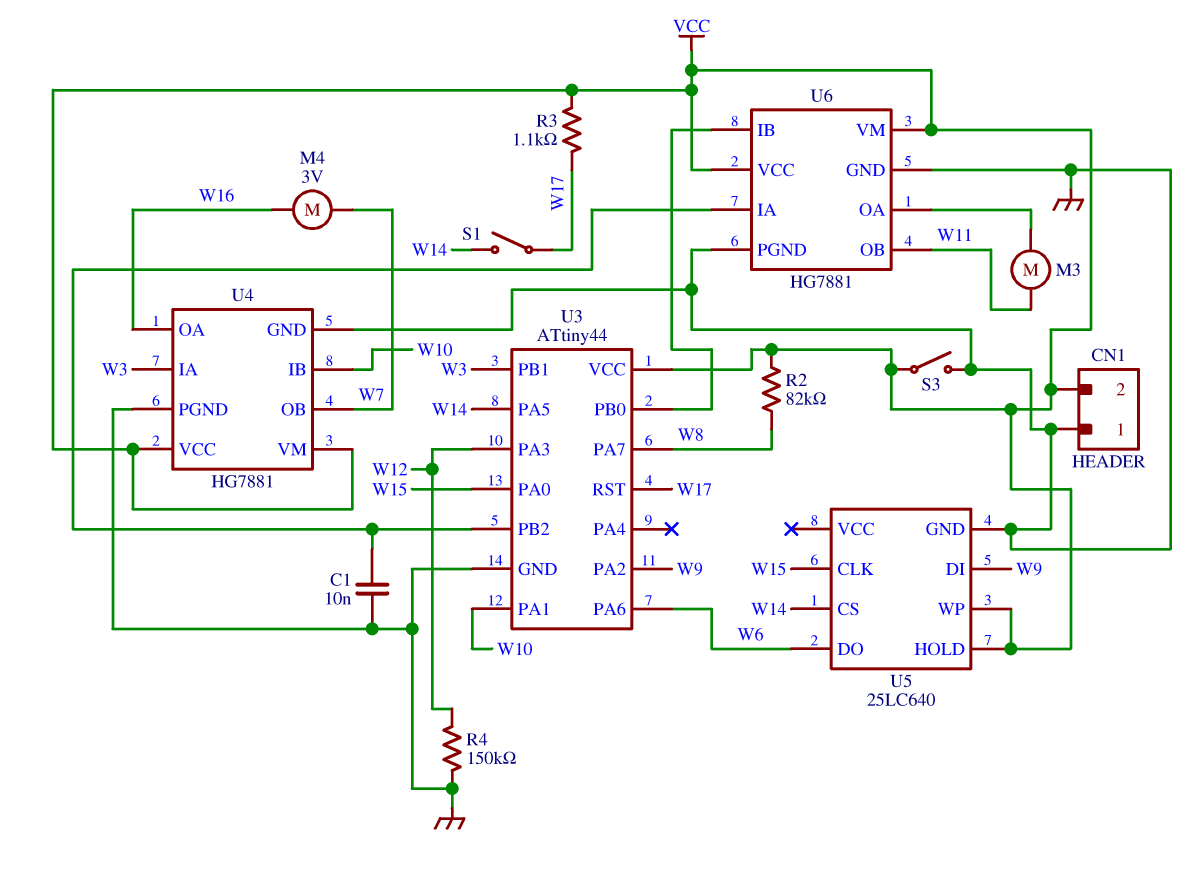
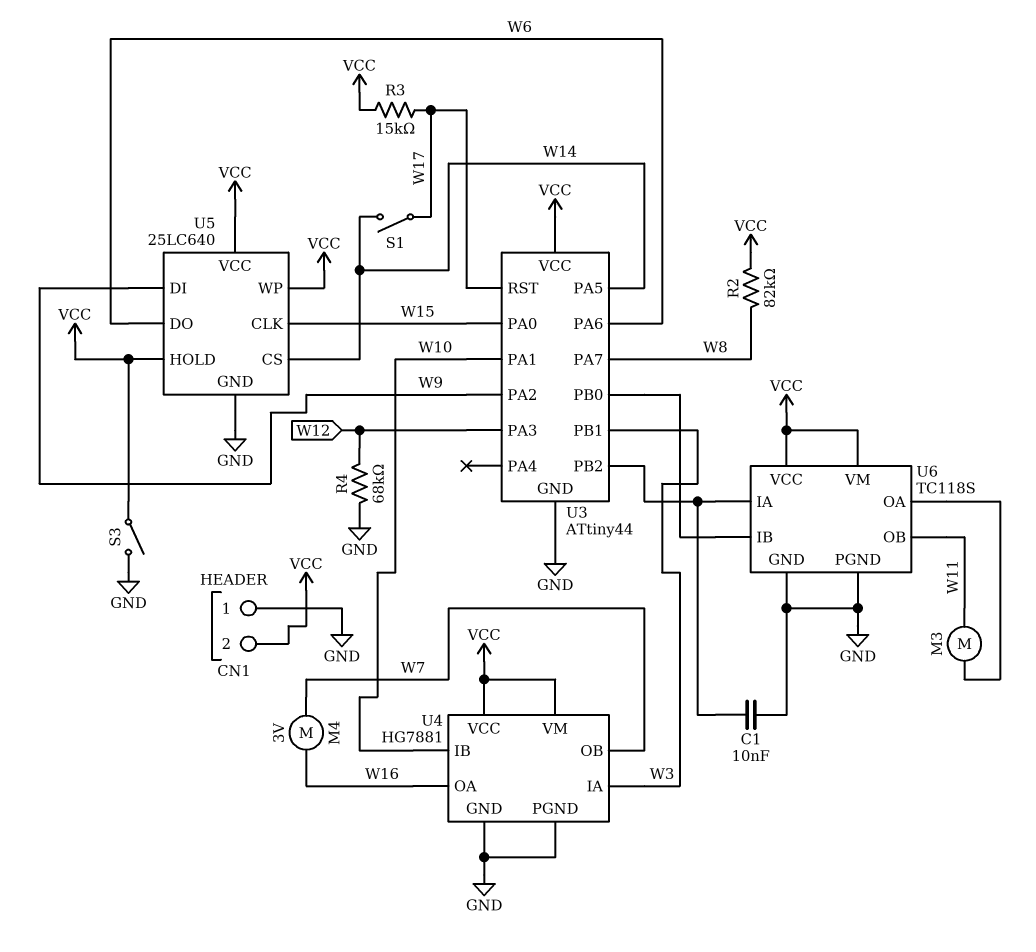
R3: 1.1k (VCC, W17) -> 15k (VCC, W17)
R4: 150k (GND, W12) -> 68k (GND, W12)
U5 pin VCC: none -> VCC
U6: HG7881 -> TC118S

